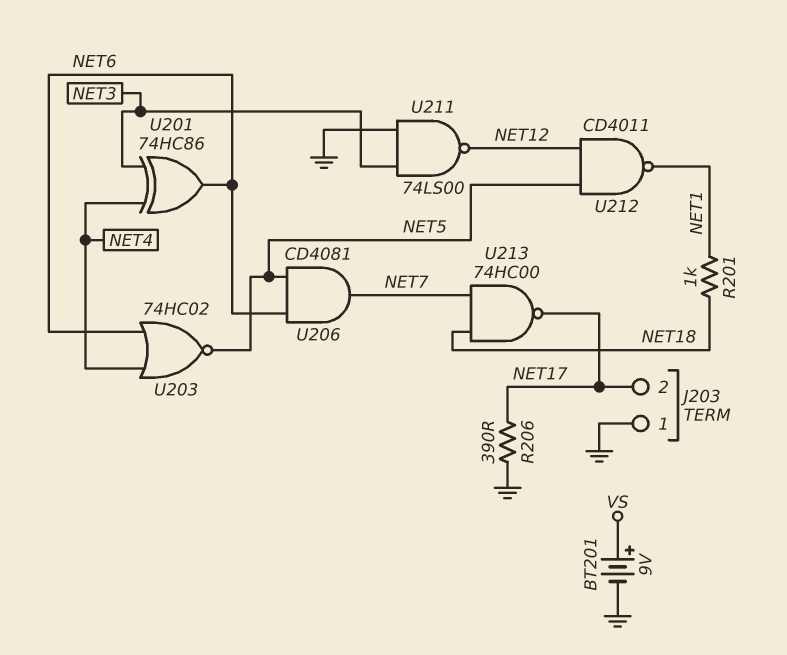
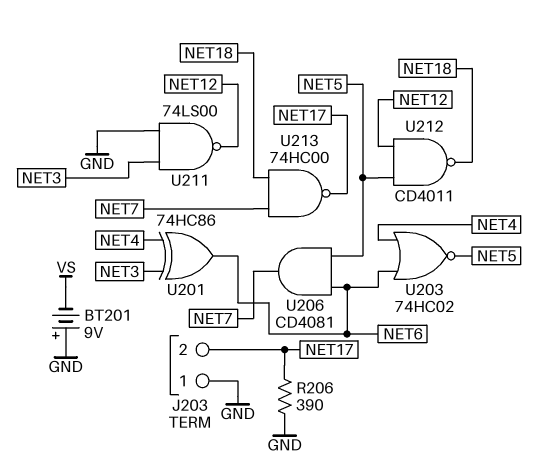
BT201: 9V (plus VS, minus GND) -> 9V (plus GND, minus VS)
R201: 1k (NET1, NET18) -> none
U212: NAND CD4011 (in NET5, in NET12, out NET1) -> NAND CD4011 (in NET5, in NET12, out NET18)

